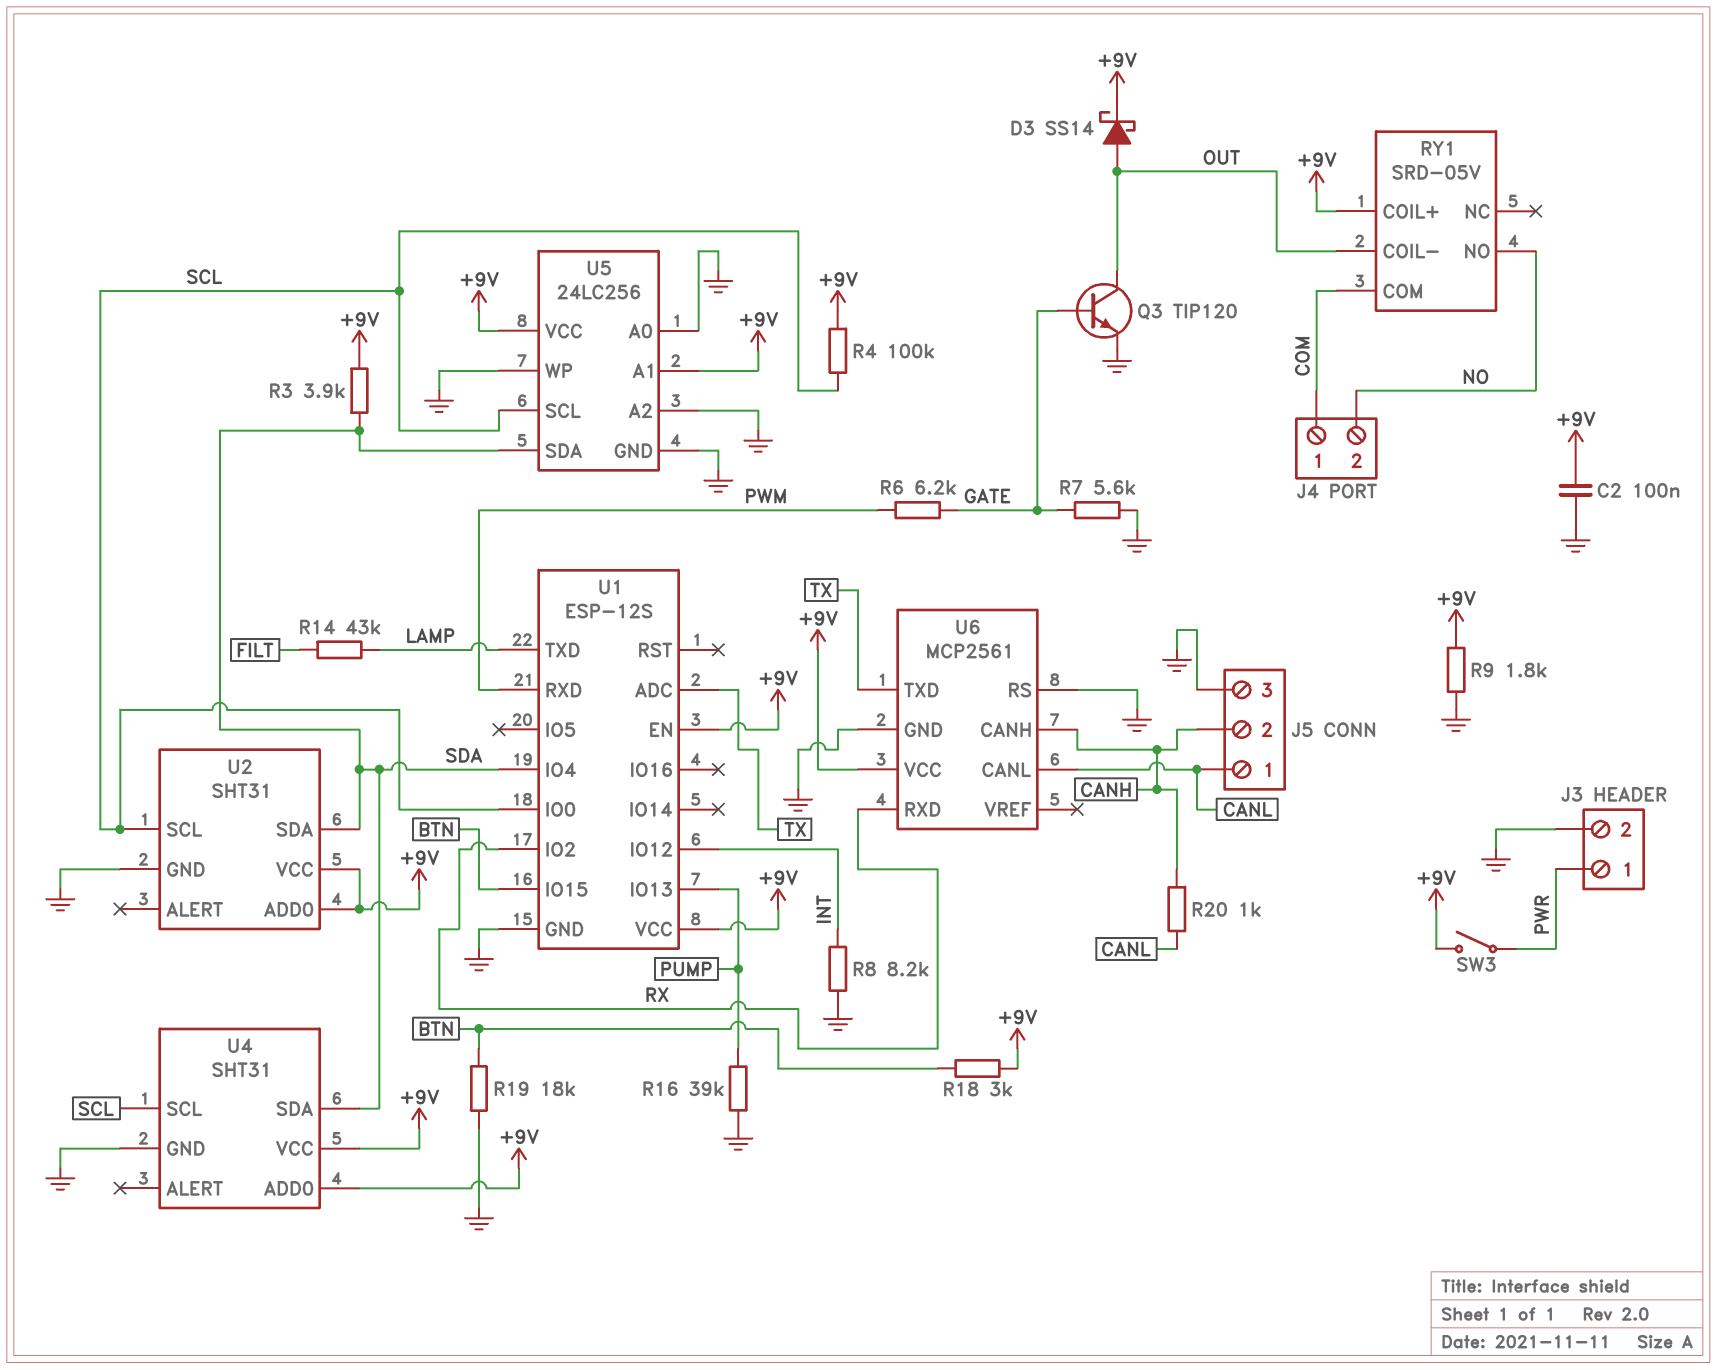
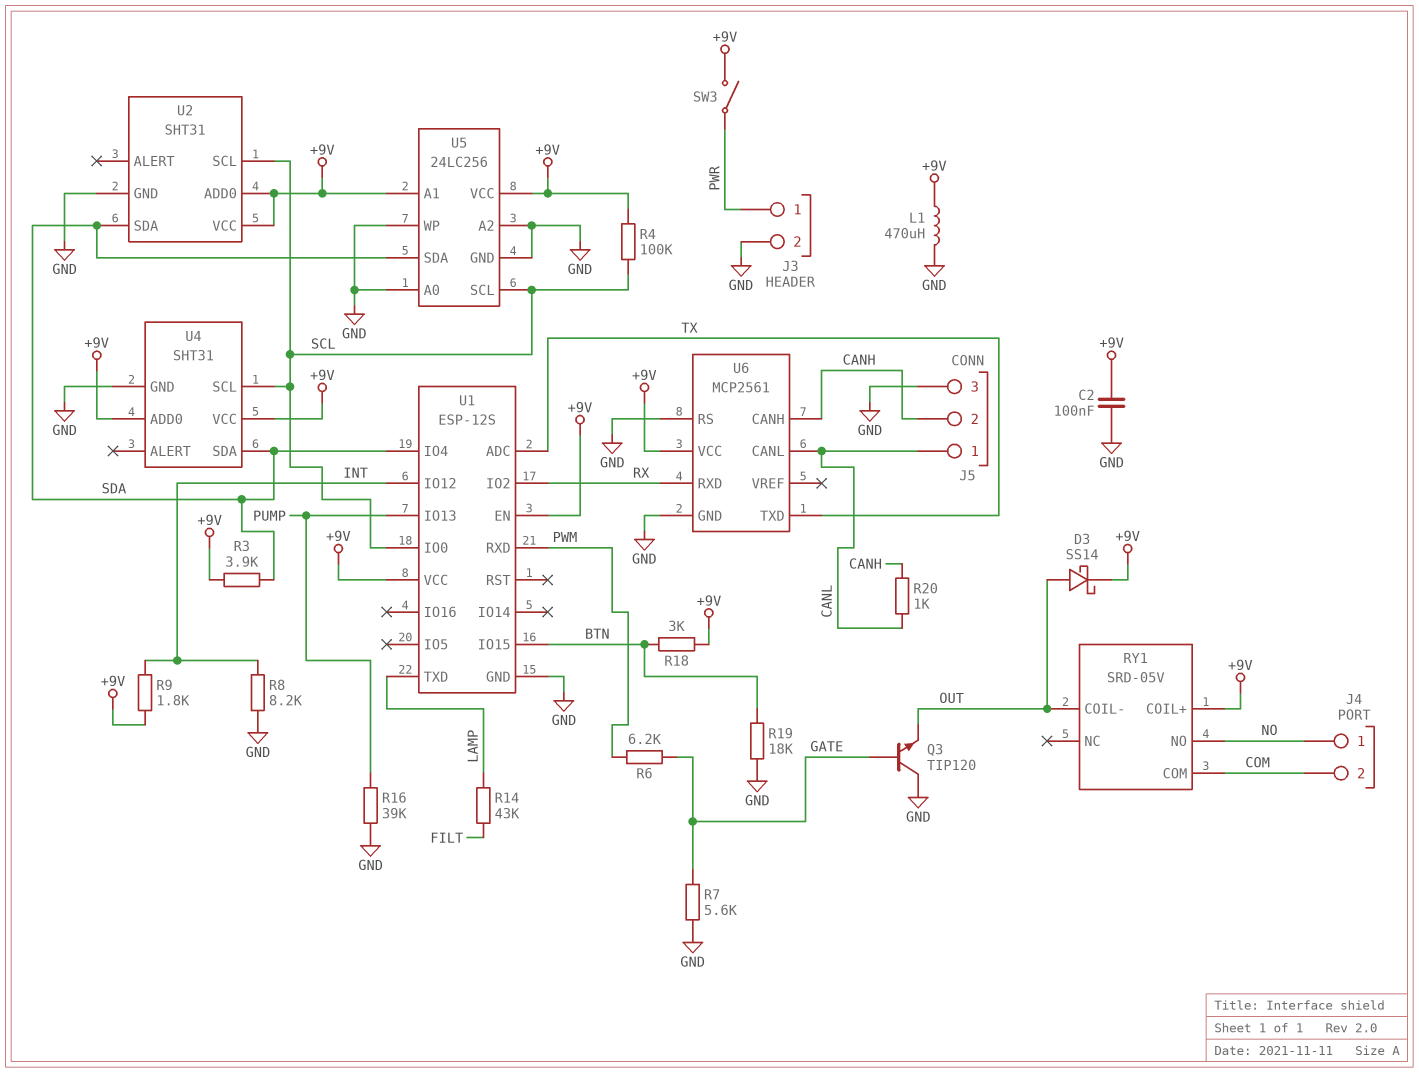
J4 pin 1: COM -> NO
J4 pin 2: NO -> COM
L1: none -> 470uH (+9V, GND)
Q3: NPN TIP120 (B GATE, C OUT, E GND) -> NPN TIP120 (B GATE, C GND, E OUT)
R9: 1.8k (+9V, GND) -> 1.8k (+9V, INT)

